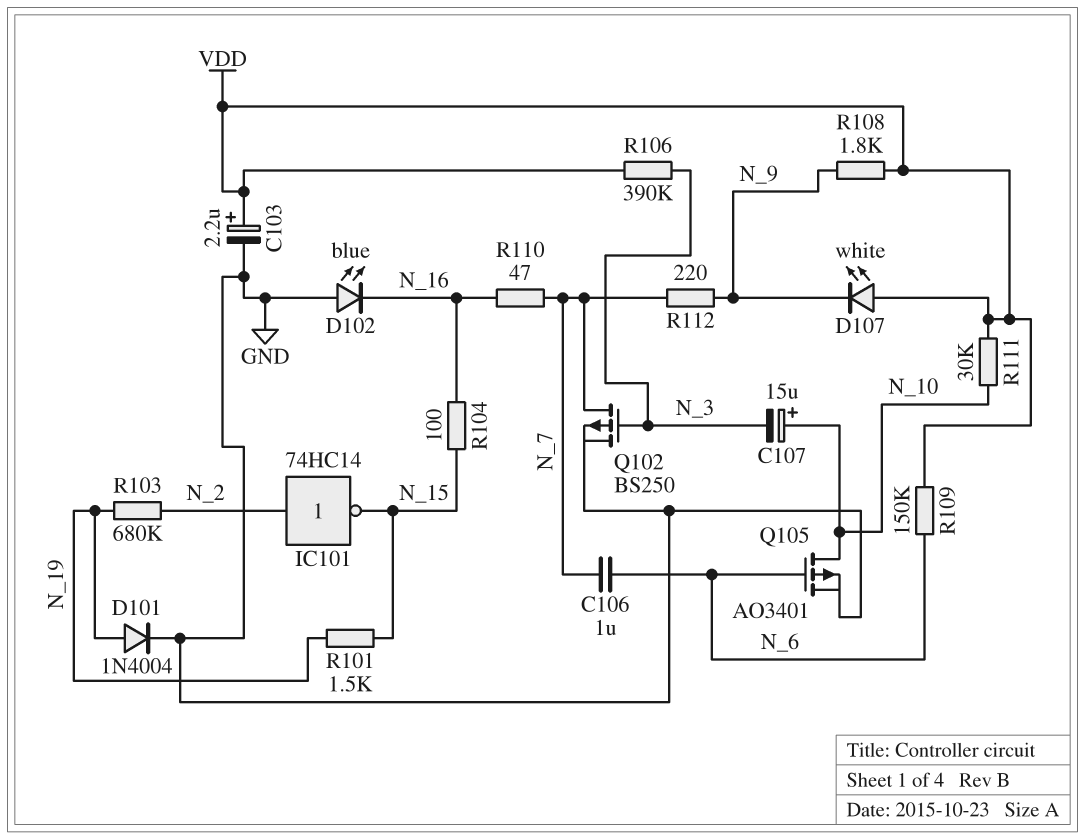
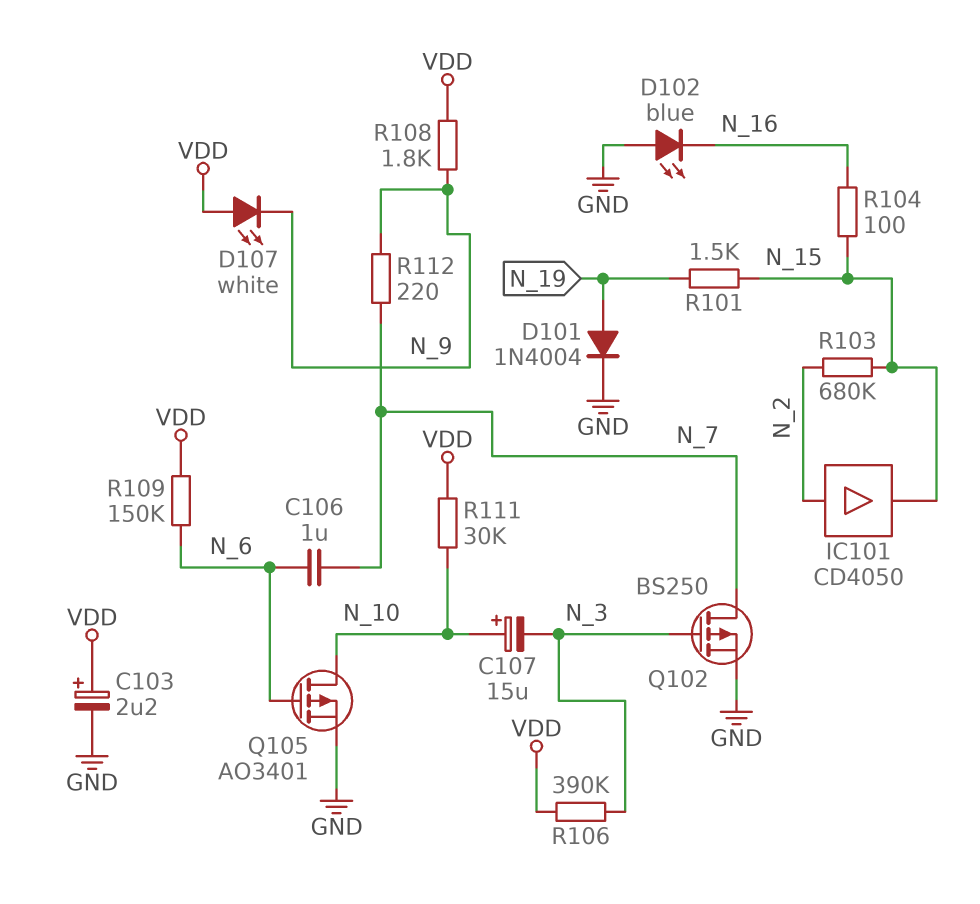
IC101: NOT 74HC14 (in N_2, out N_15) -> buffer CD4050 (in N_2, out N_15)
R103: 680k (N_2, N_19) -> 680k (N_2, N_15)
R110: 47 (N_7, N_16) -> none

